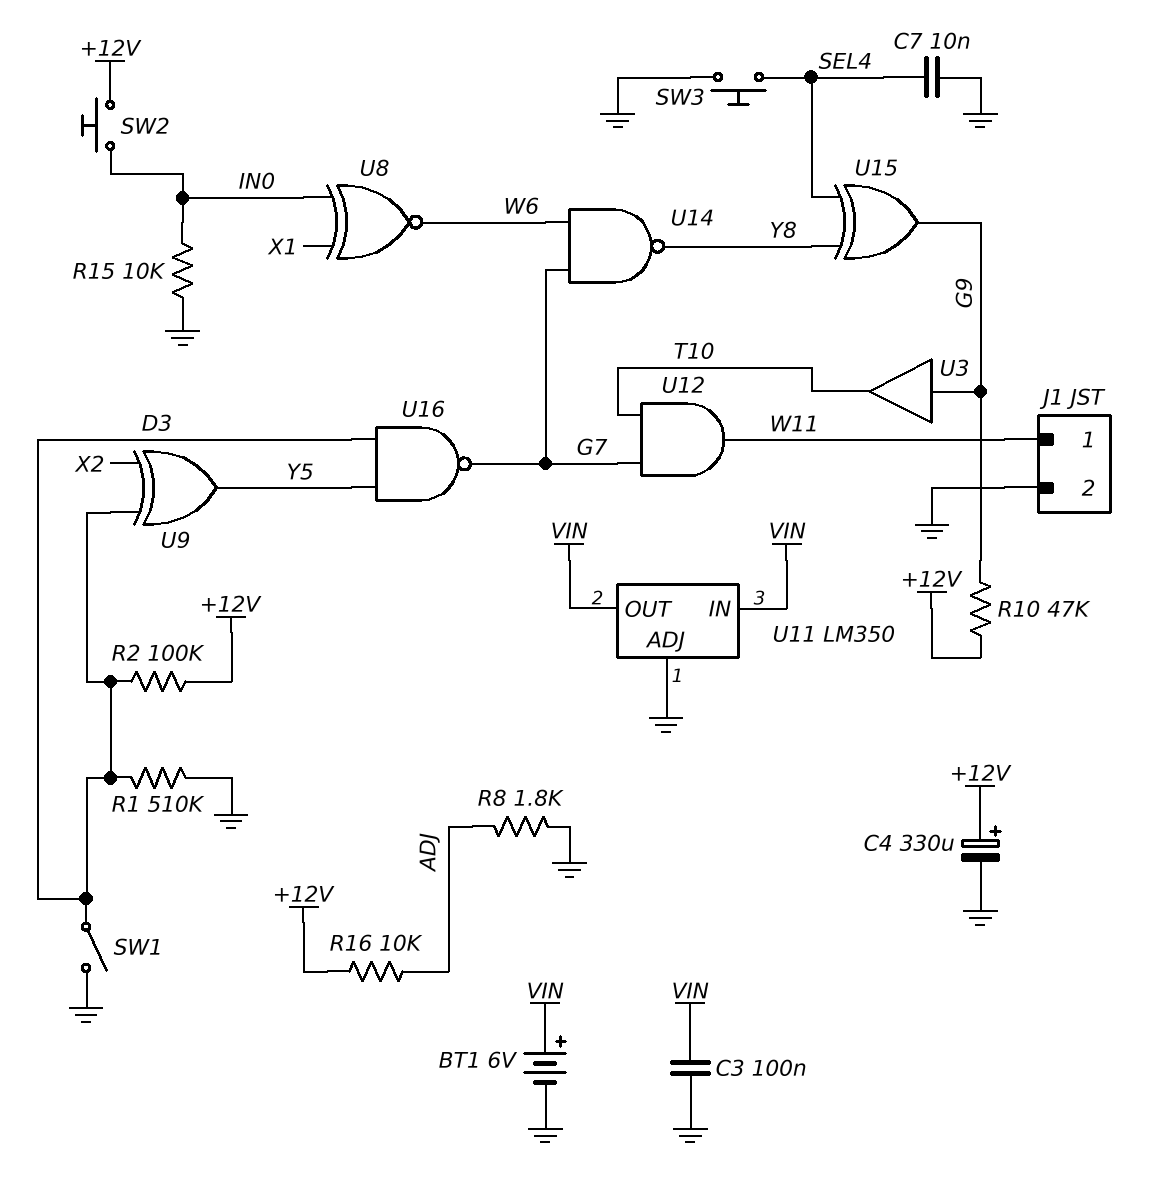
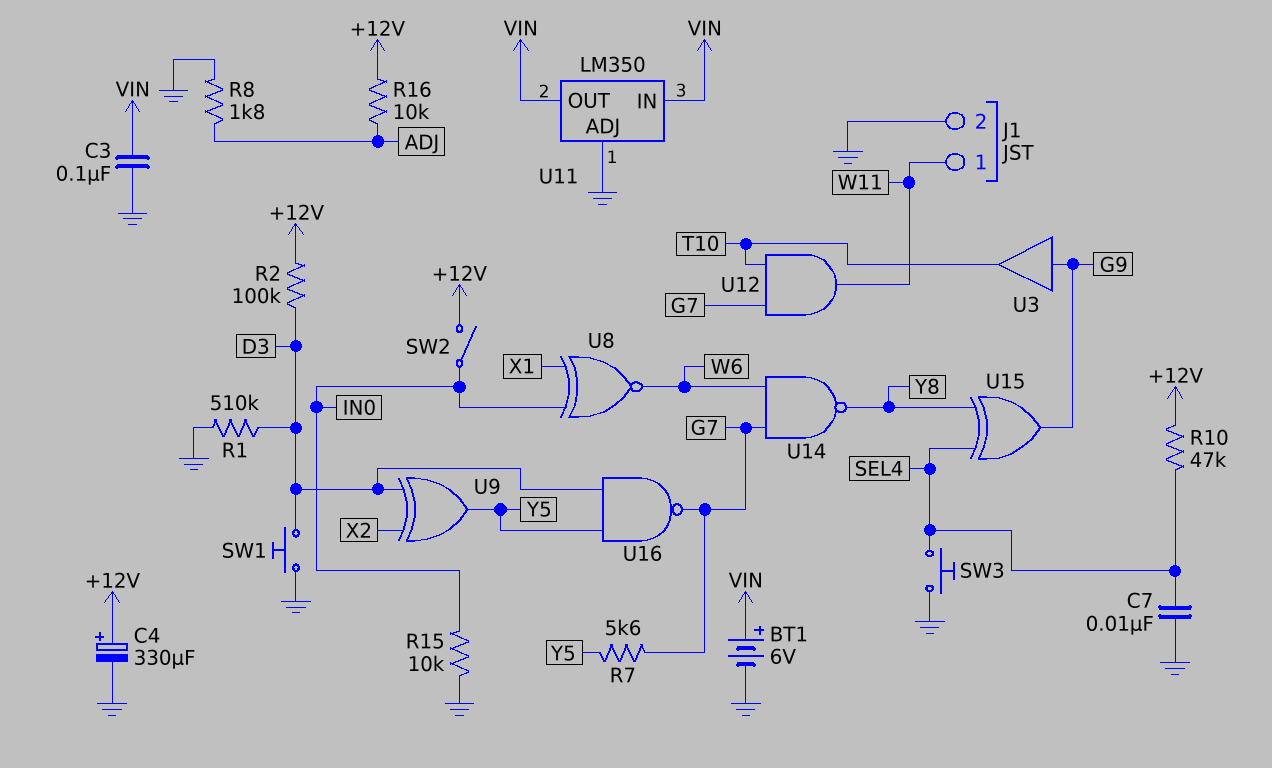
R7: none -> 5.6k (G7, Y5)
R10: 47k (+12V, G9) -> 47k (+12V, SEL4)
SW1: switch (D3, GND) -> button (D3, GND)
SW2: button (+12V, IN0) -> switch (+12V, IN0)

